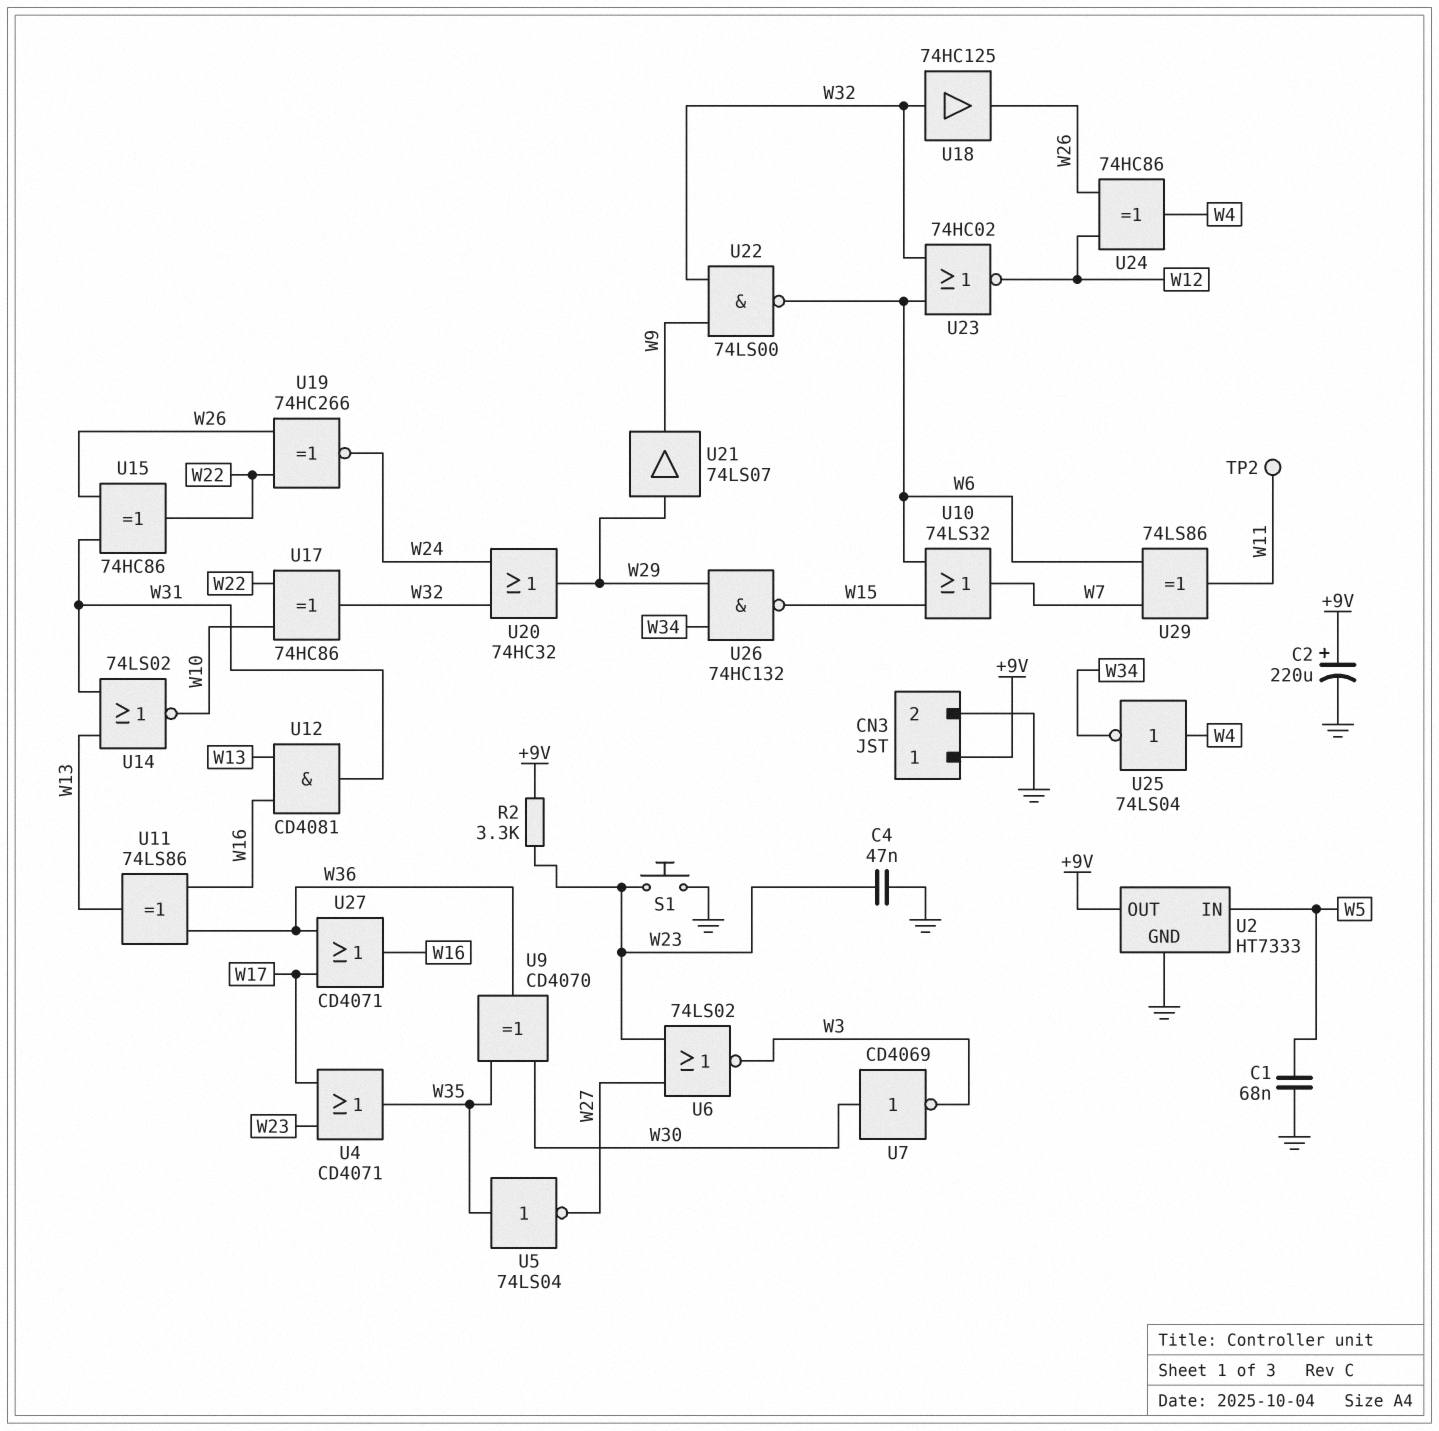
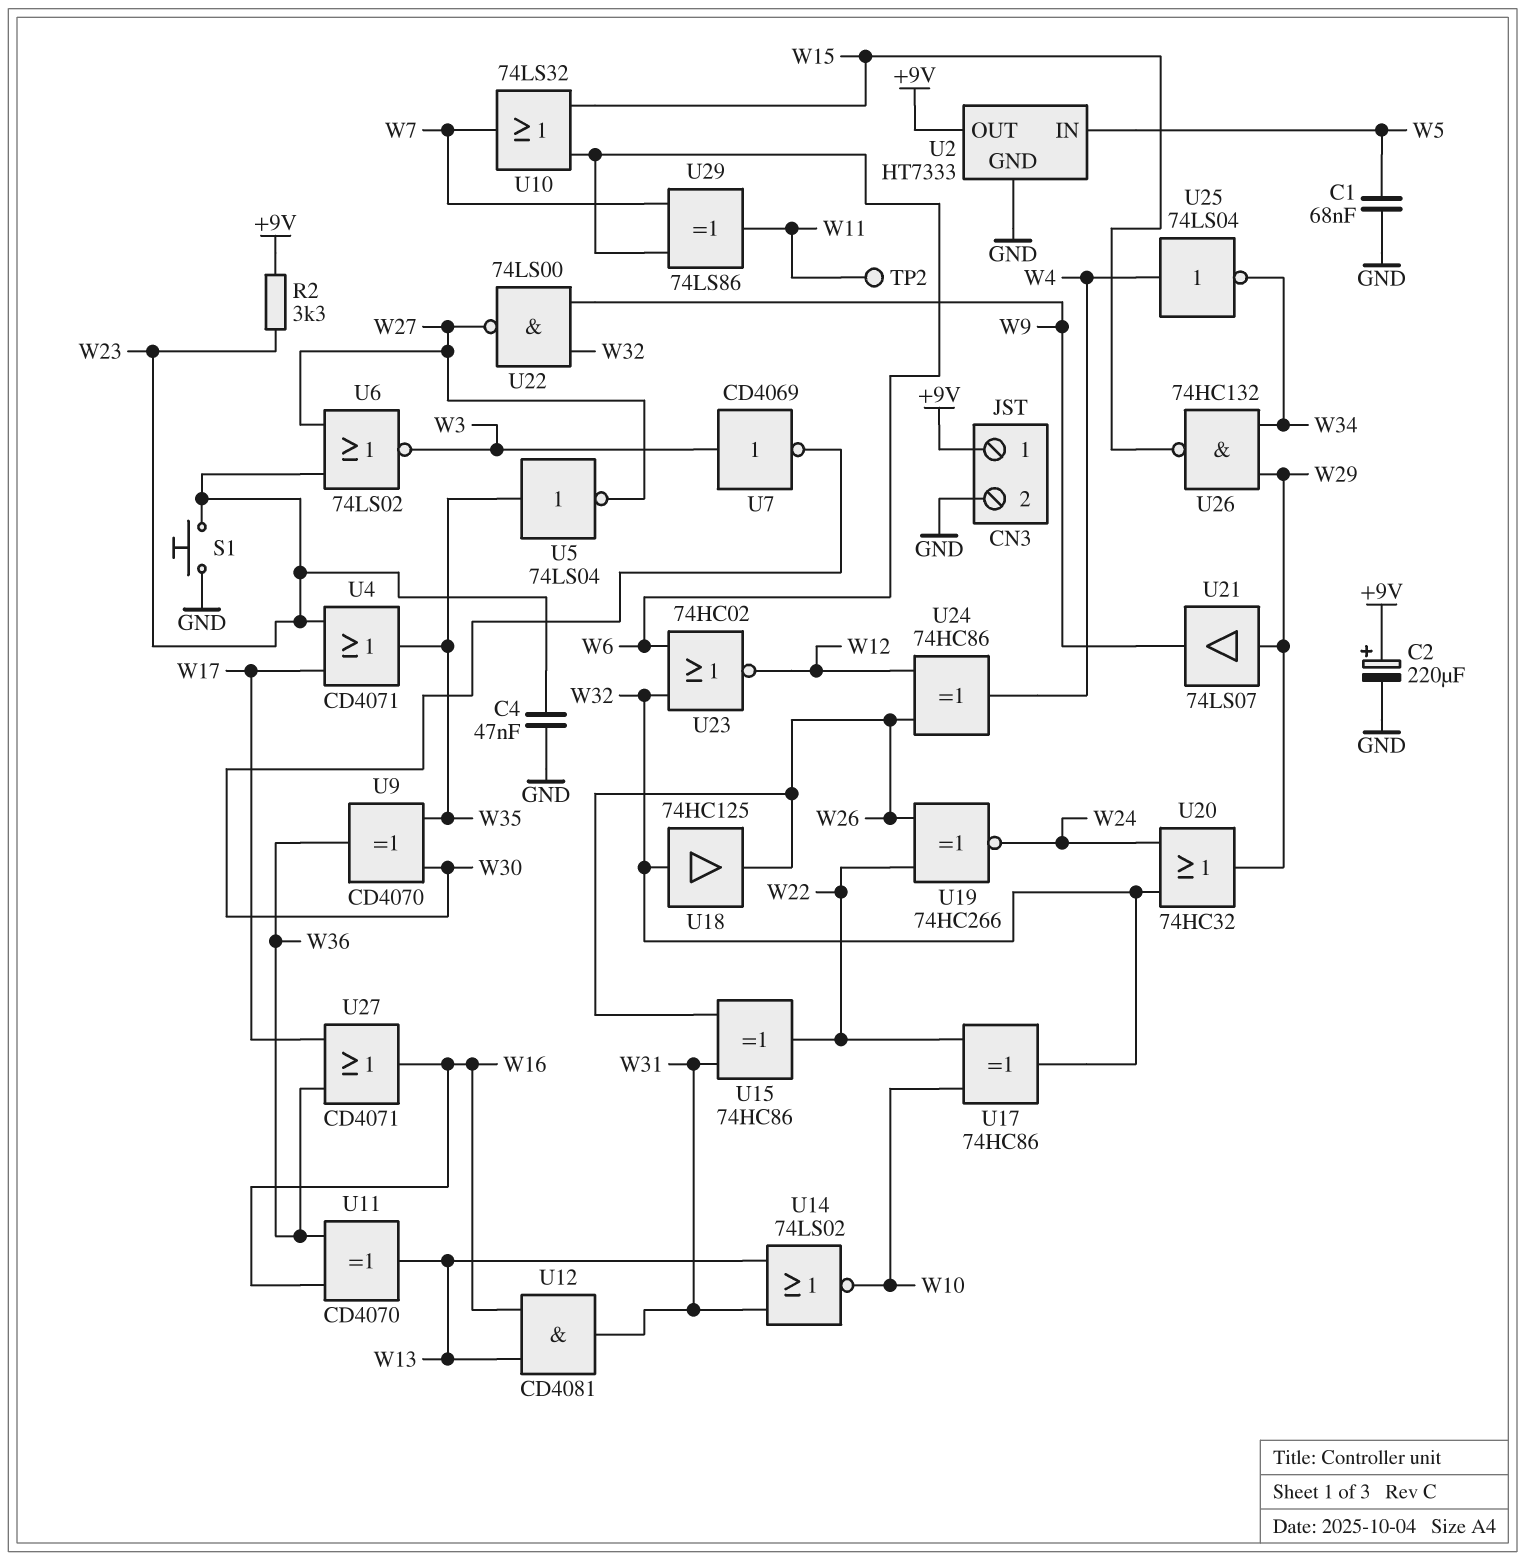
U7: NOT CD4069 (in W30, out W3) -> NOT CD4069 (in W3, out W30)
U11: XOR 74LS86 (in W16, in W36, out W13) -> XOR CD4070 (in W16, in W36, out W13)
U22: NAND 74LS00 (in W9, in W32, out W6) -> NAND 74LS00 (in W9, in W32, out W27)

